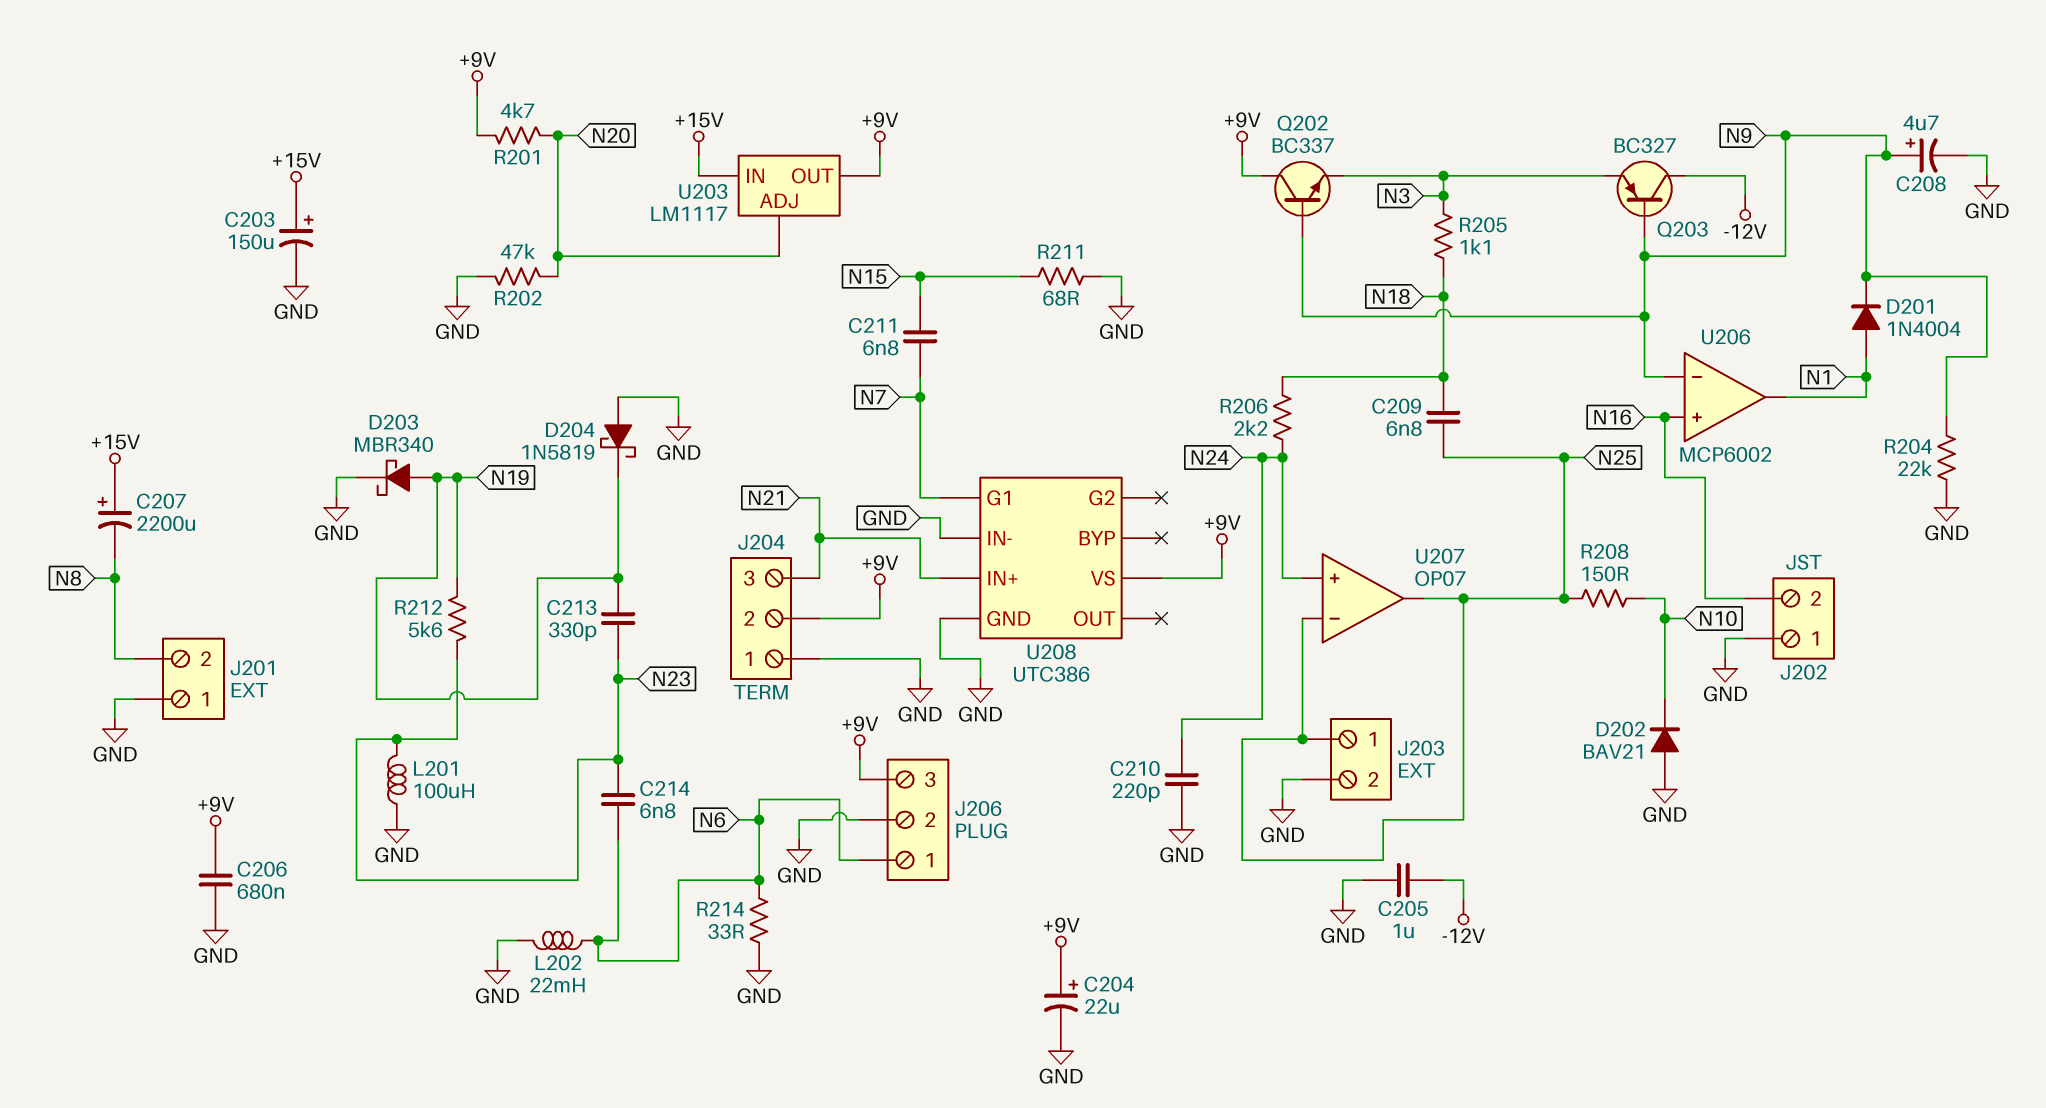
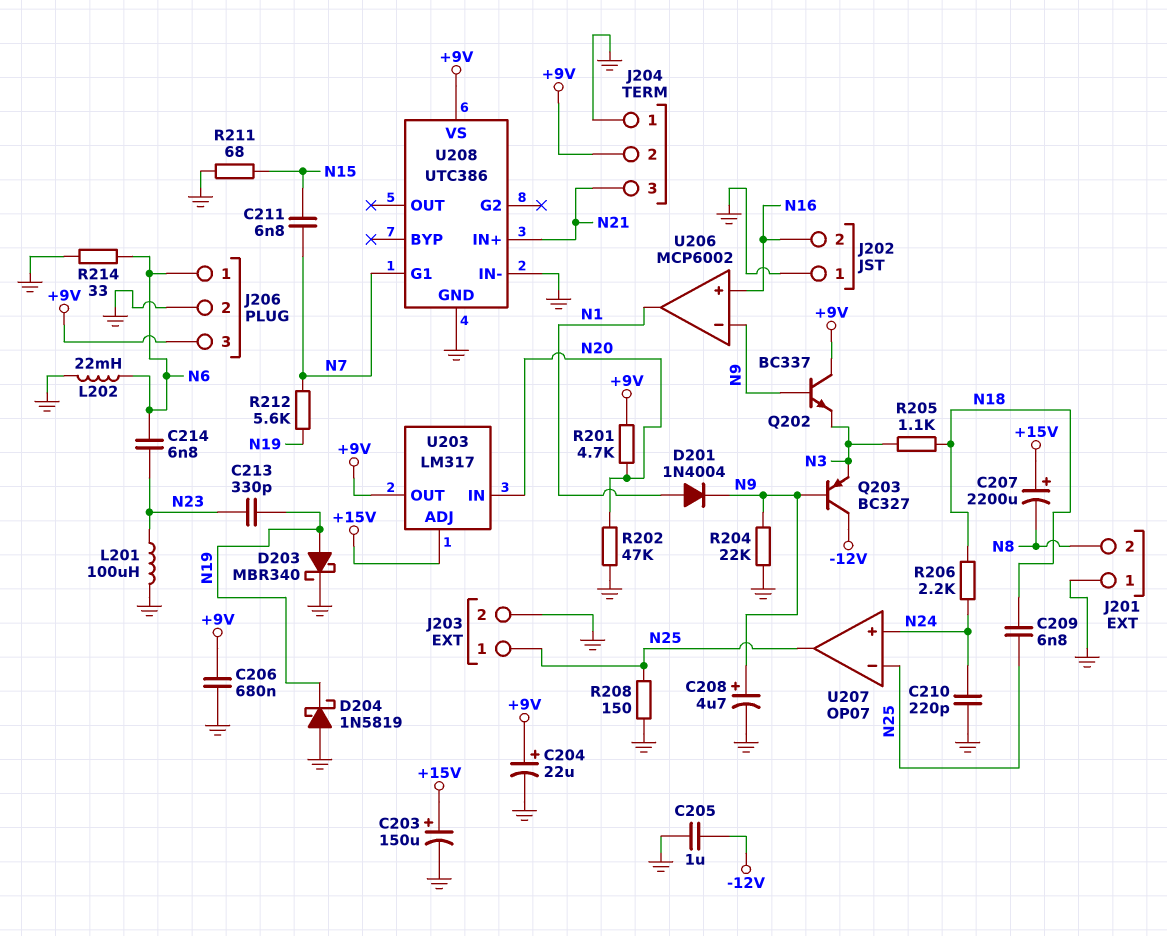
D202: diode BAV21 (A GND, K N10) -> none
R208: 150 (N10, N25) -> 150 (GND, N25)
R212: 5.6k (N19, N23) -> 5.6k (N7, N19)
U203: LM1117 -> LM317
U203 pin ADJ: N20 -> +15V
U203 pin IN: +15V -> N20

